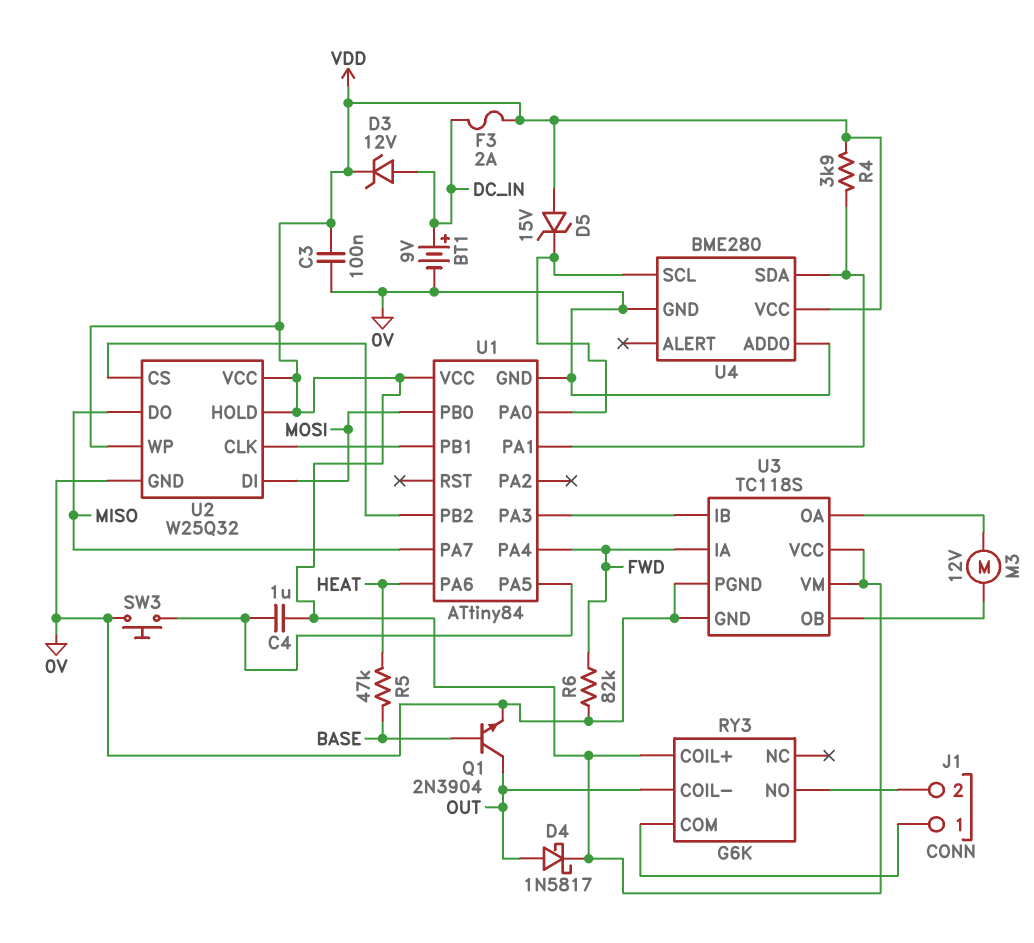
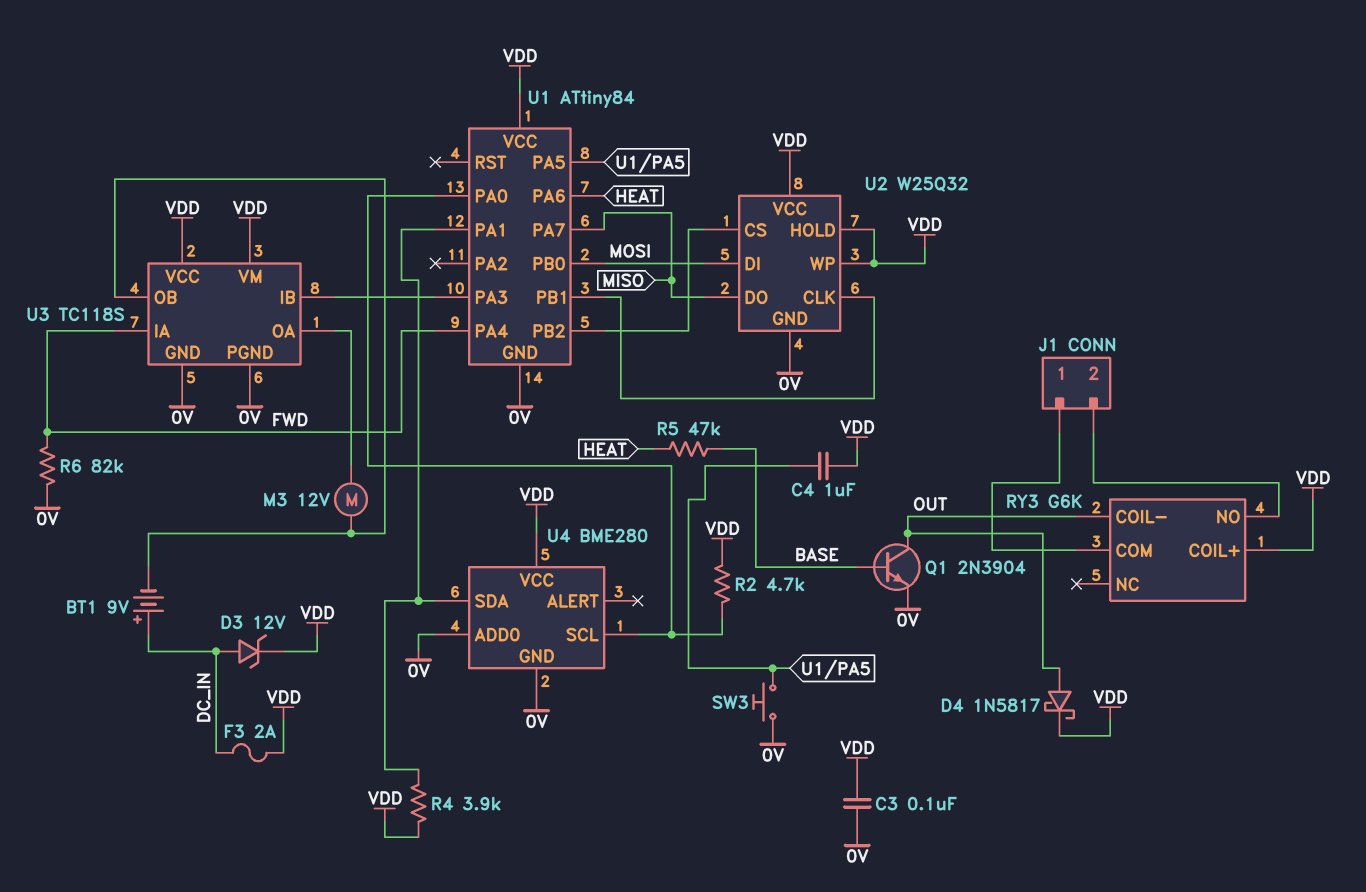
BT1: 9V (plus DC_IN, minus 0V) -> 9V (plus DC_IN, minus U3/OB)
D5: zener 15V (A VDD, K U1/PA0) -> none
R2: none -> 4.7k (U1/PA0, VDD)

